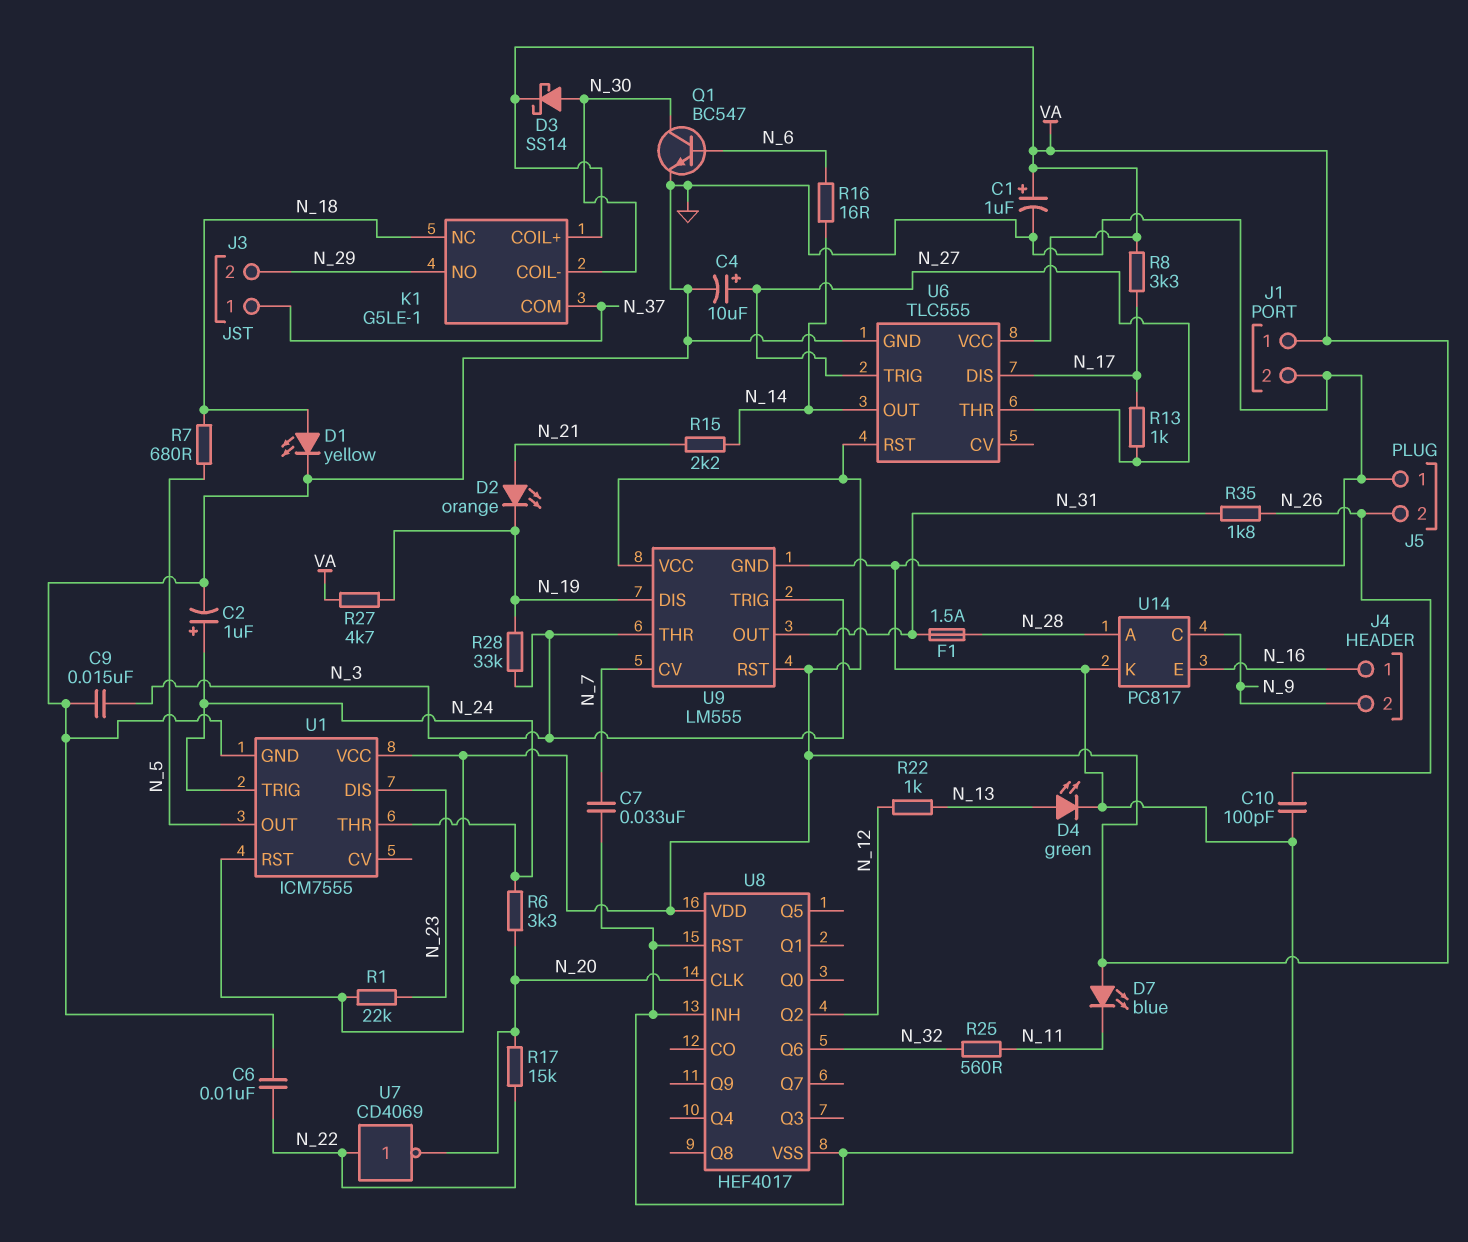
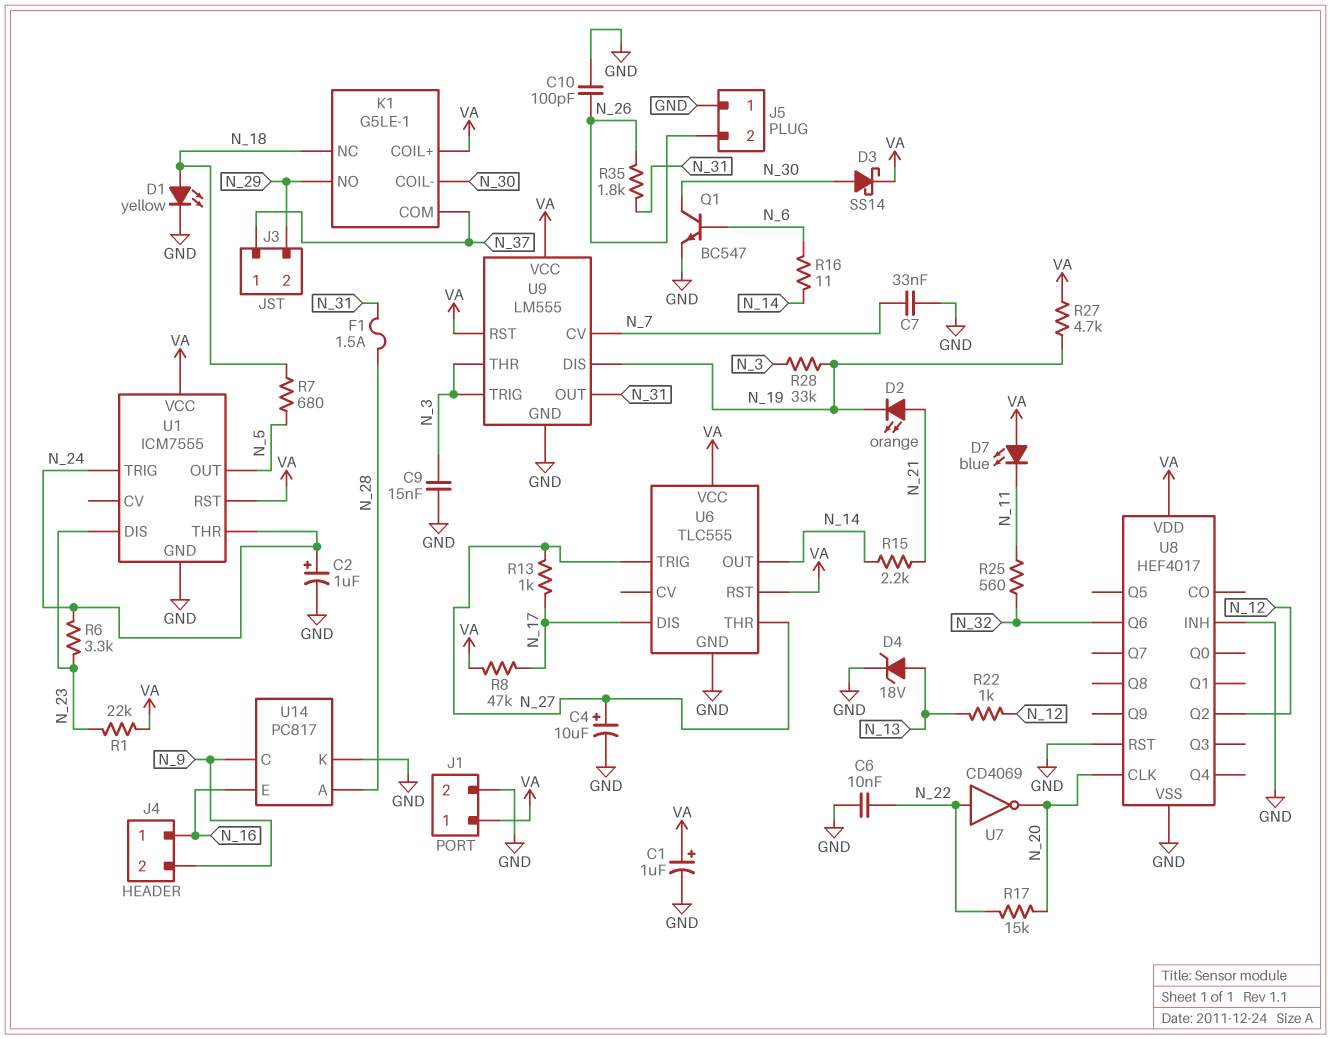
D4: LED green (A N_13, K GND) -> zener 18V (A N_13, K GND)
R6: 3.3k (N_20, N_24) -> 3.3k (N_23, N_24)
R8: 3.3k (N_17, VA) -> 47k (N_17, VA)
R16: 16 (N_6, N_14) -> 11 (N_6, N_14)

